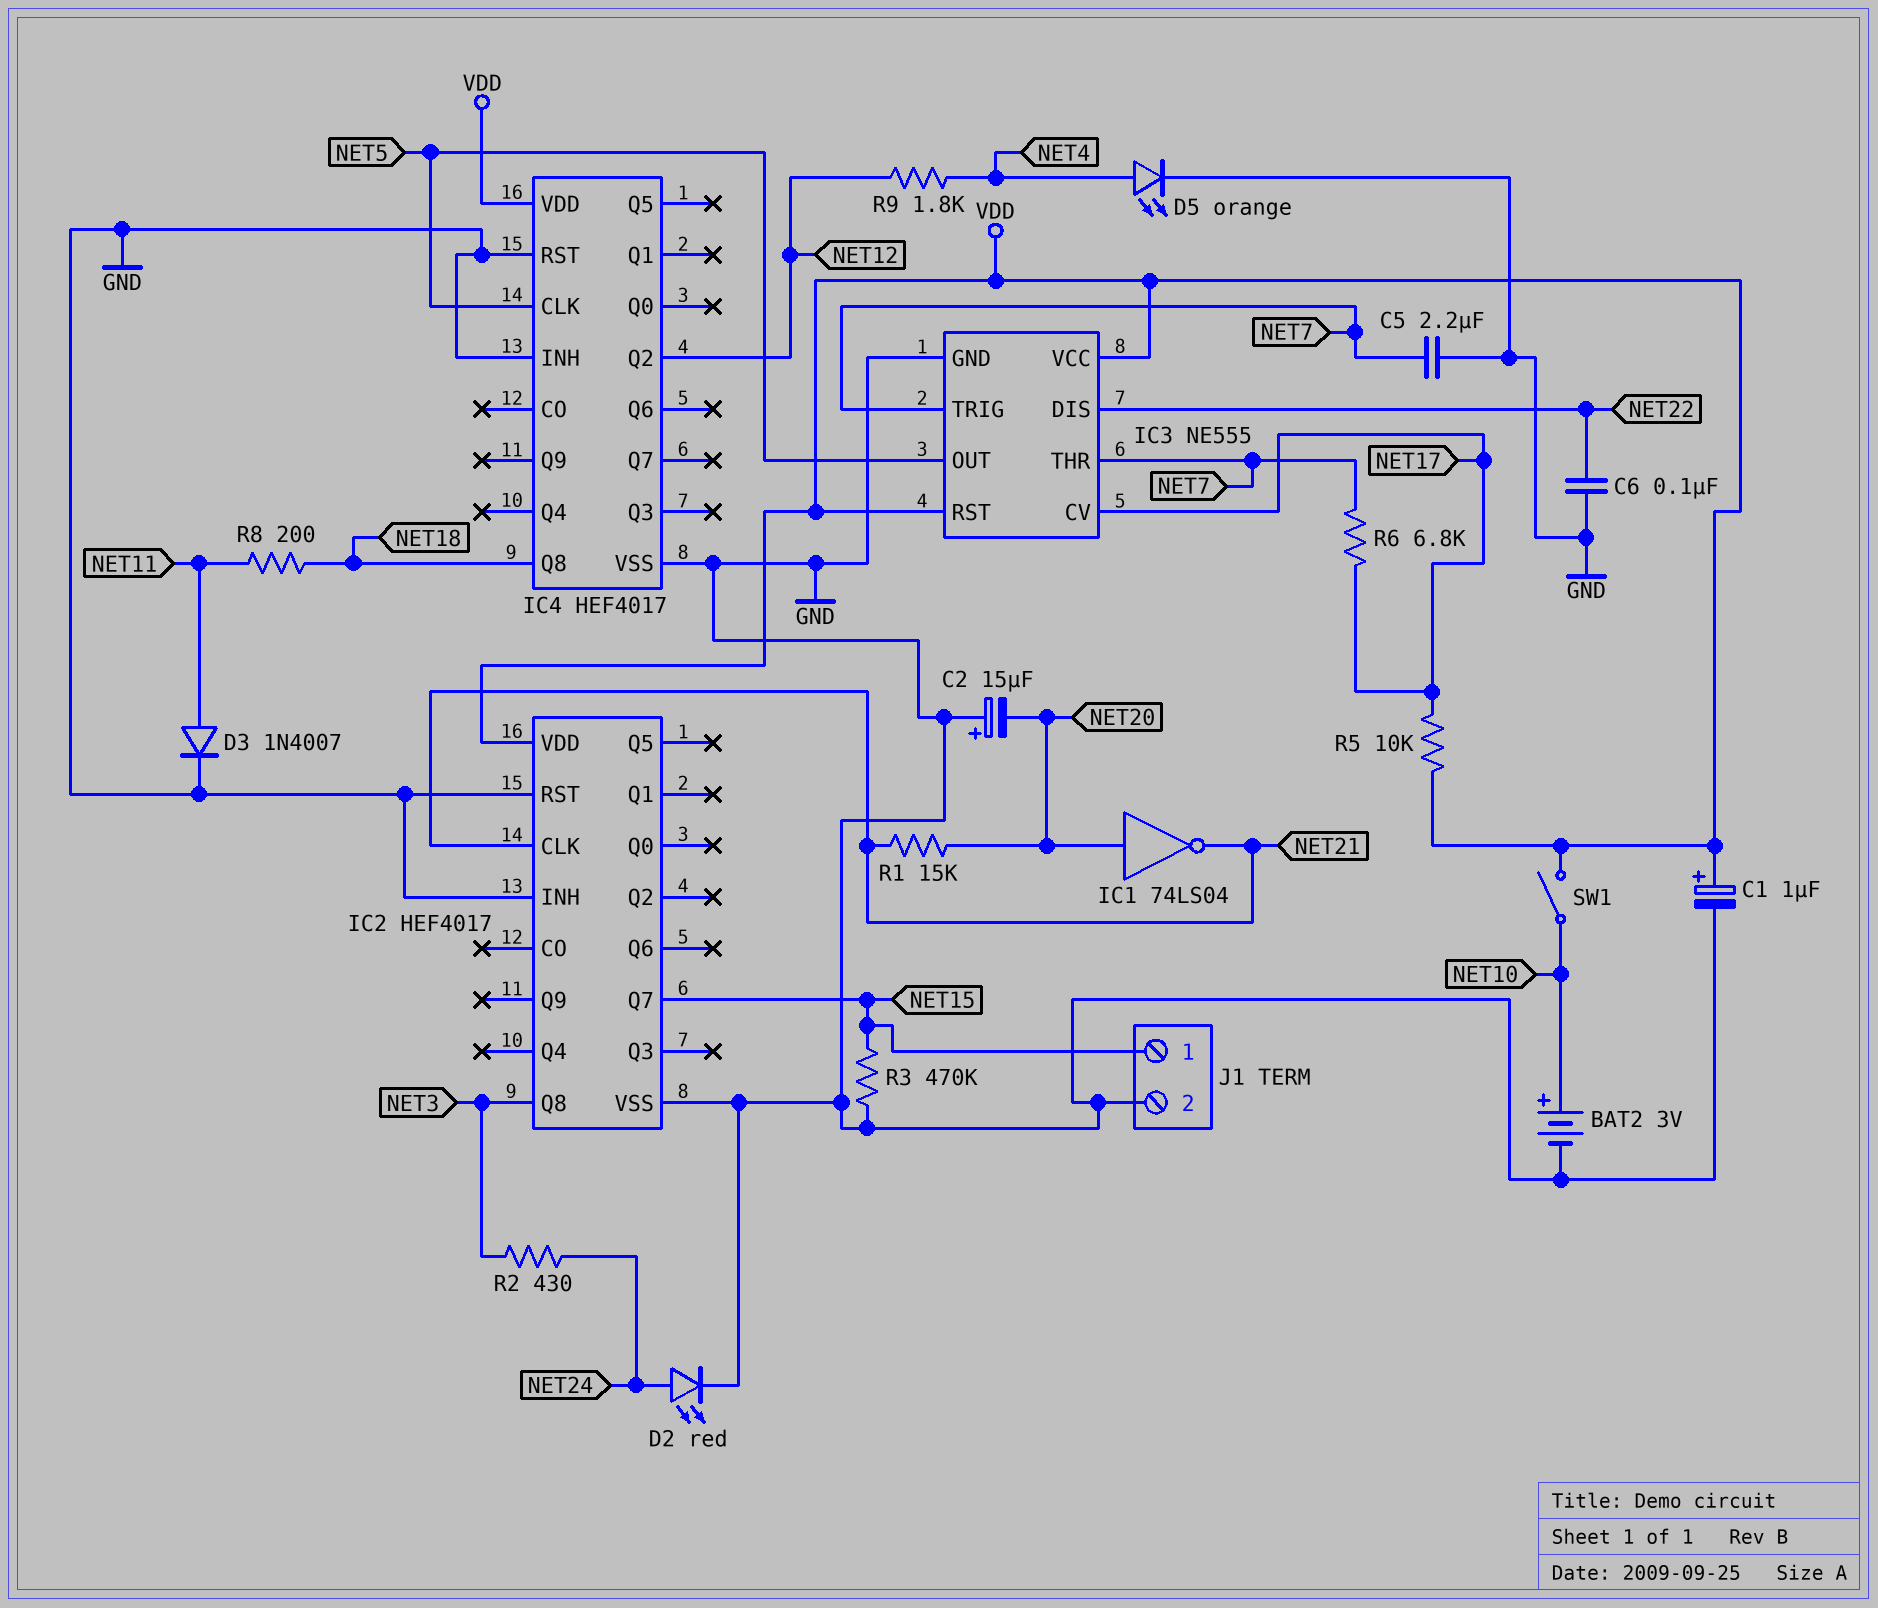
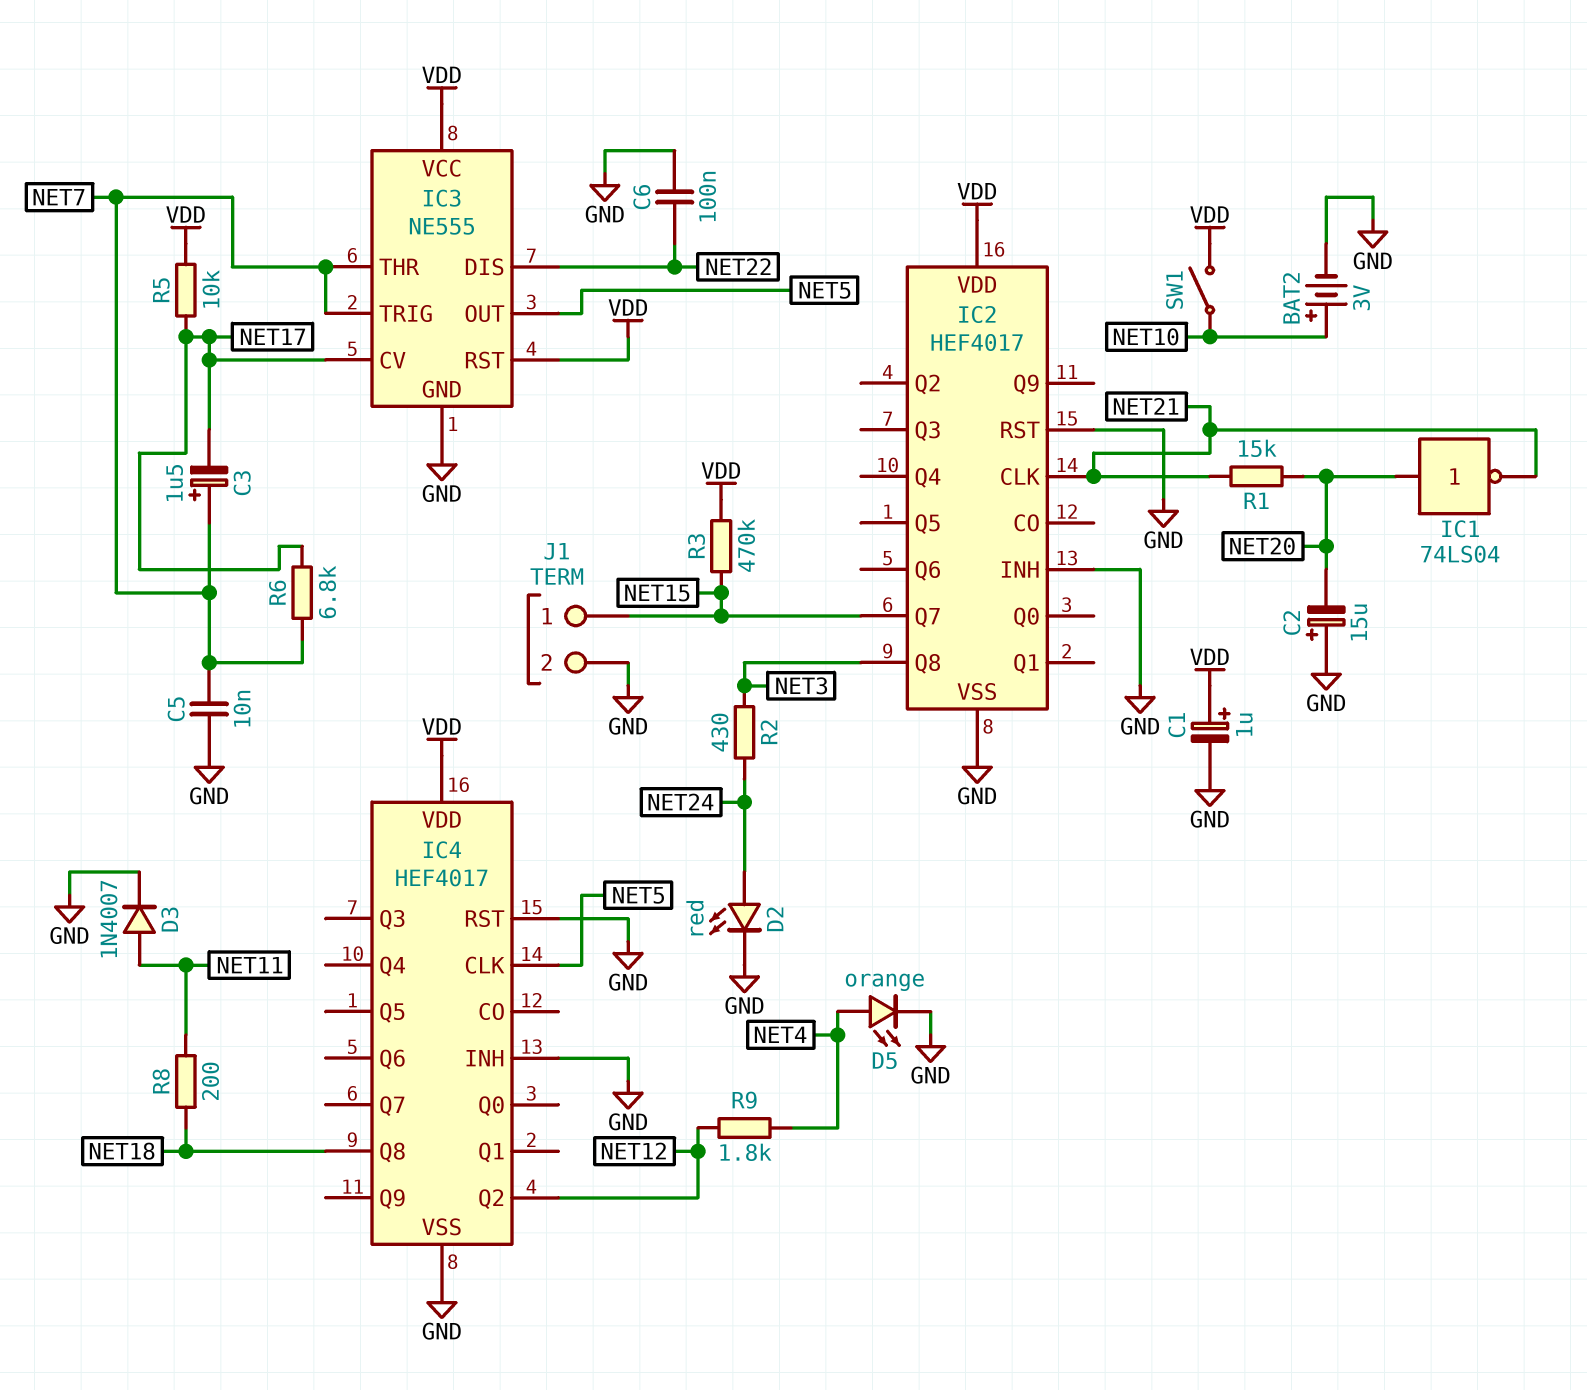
C3: none -> 1.5uF (plus NET7, minus NET17)
C5: 2.2uF (GND, NET7) -> 10nF (GND, NET7)
R3: 470k (GND, NET15) -> 470k (NET15, VDD)

